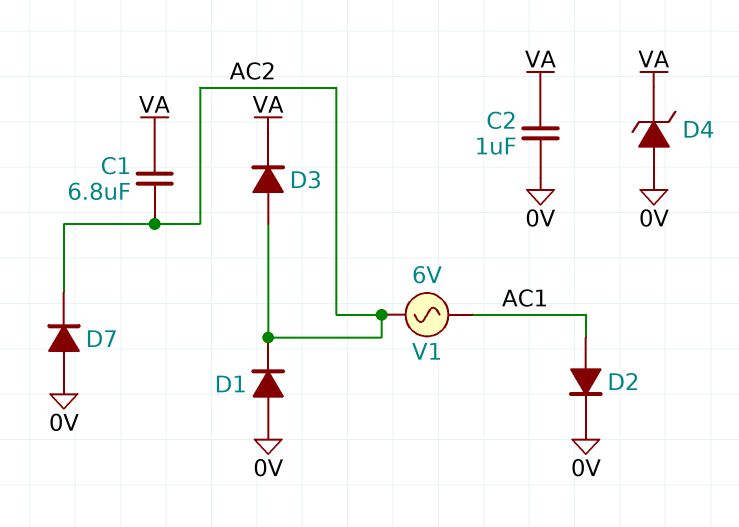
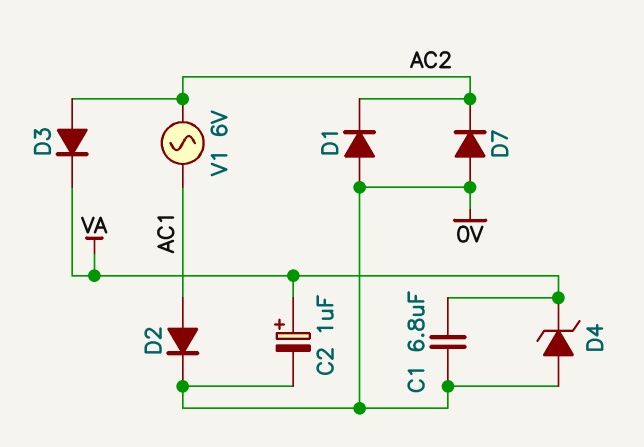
C1: 6.8uF (AC2, VA) -> 6.8uF (0V, VA)
C2: 1uF (0V, VA) -> 1uF (plus VA, minus 0V)

